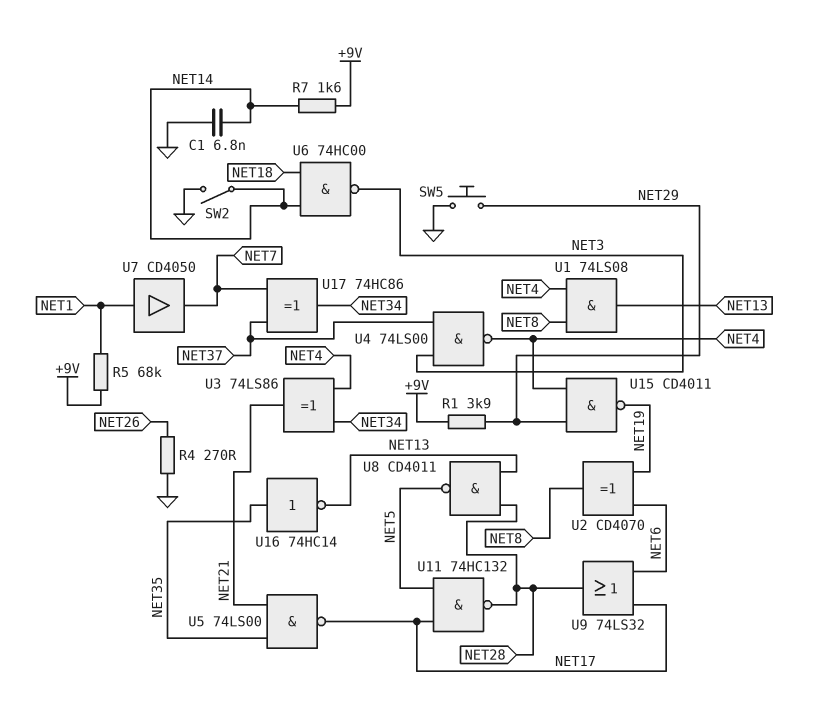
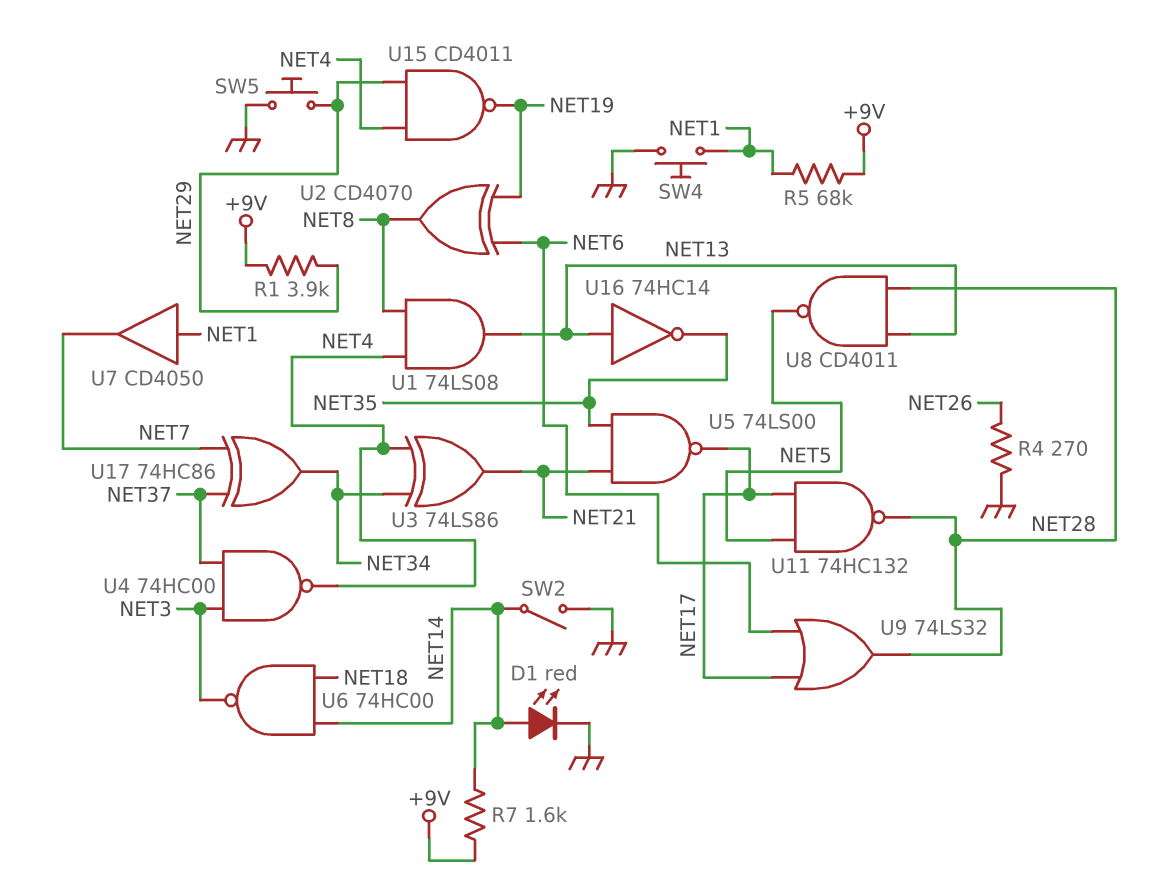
C1: 6.8nF (GND, NET14) -> none
D1: none -> LED red (A NET14, K GND)
SW4: none -> button (GND, NET1)
U4: NAND 74LS00 (in NET3, in NET37, out NET4) -> NAND 74HC00 (in NET3, in NET37, out NET4)
U16: NOT 74HC14 (in NET35, out NET13) -> NOT 74HC14 (in NET13, out NET35)

